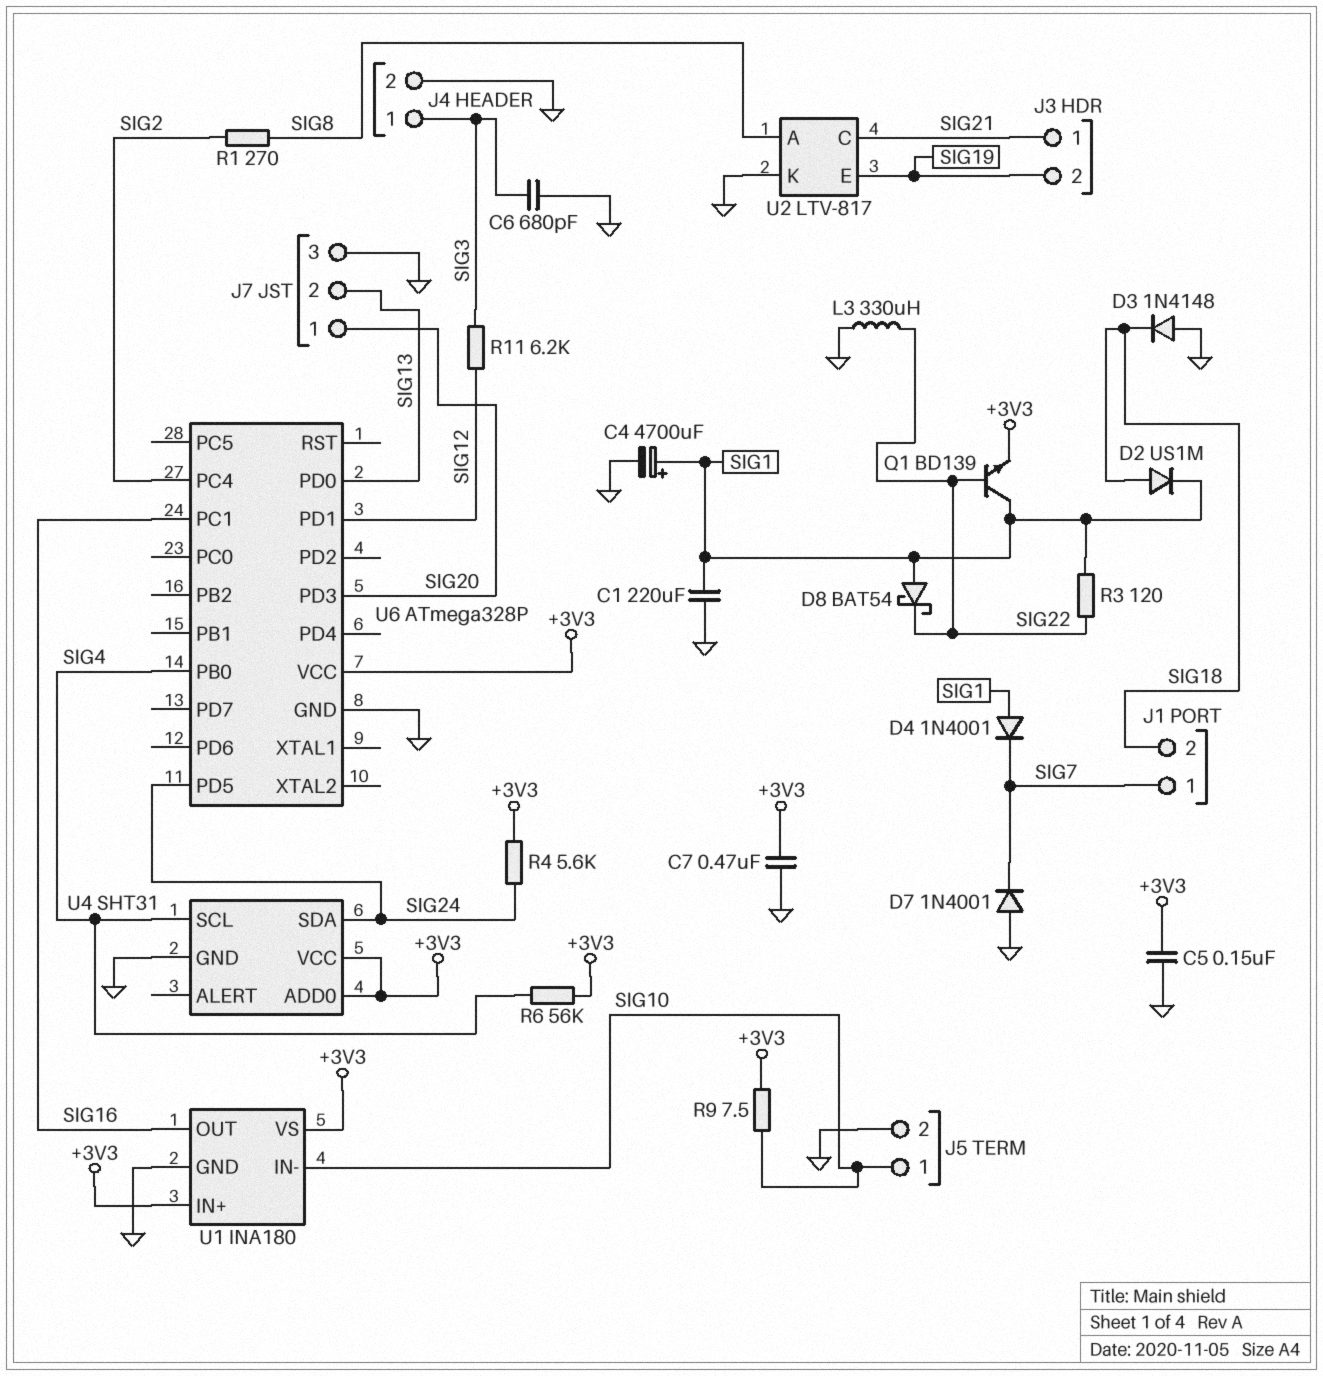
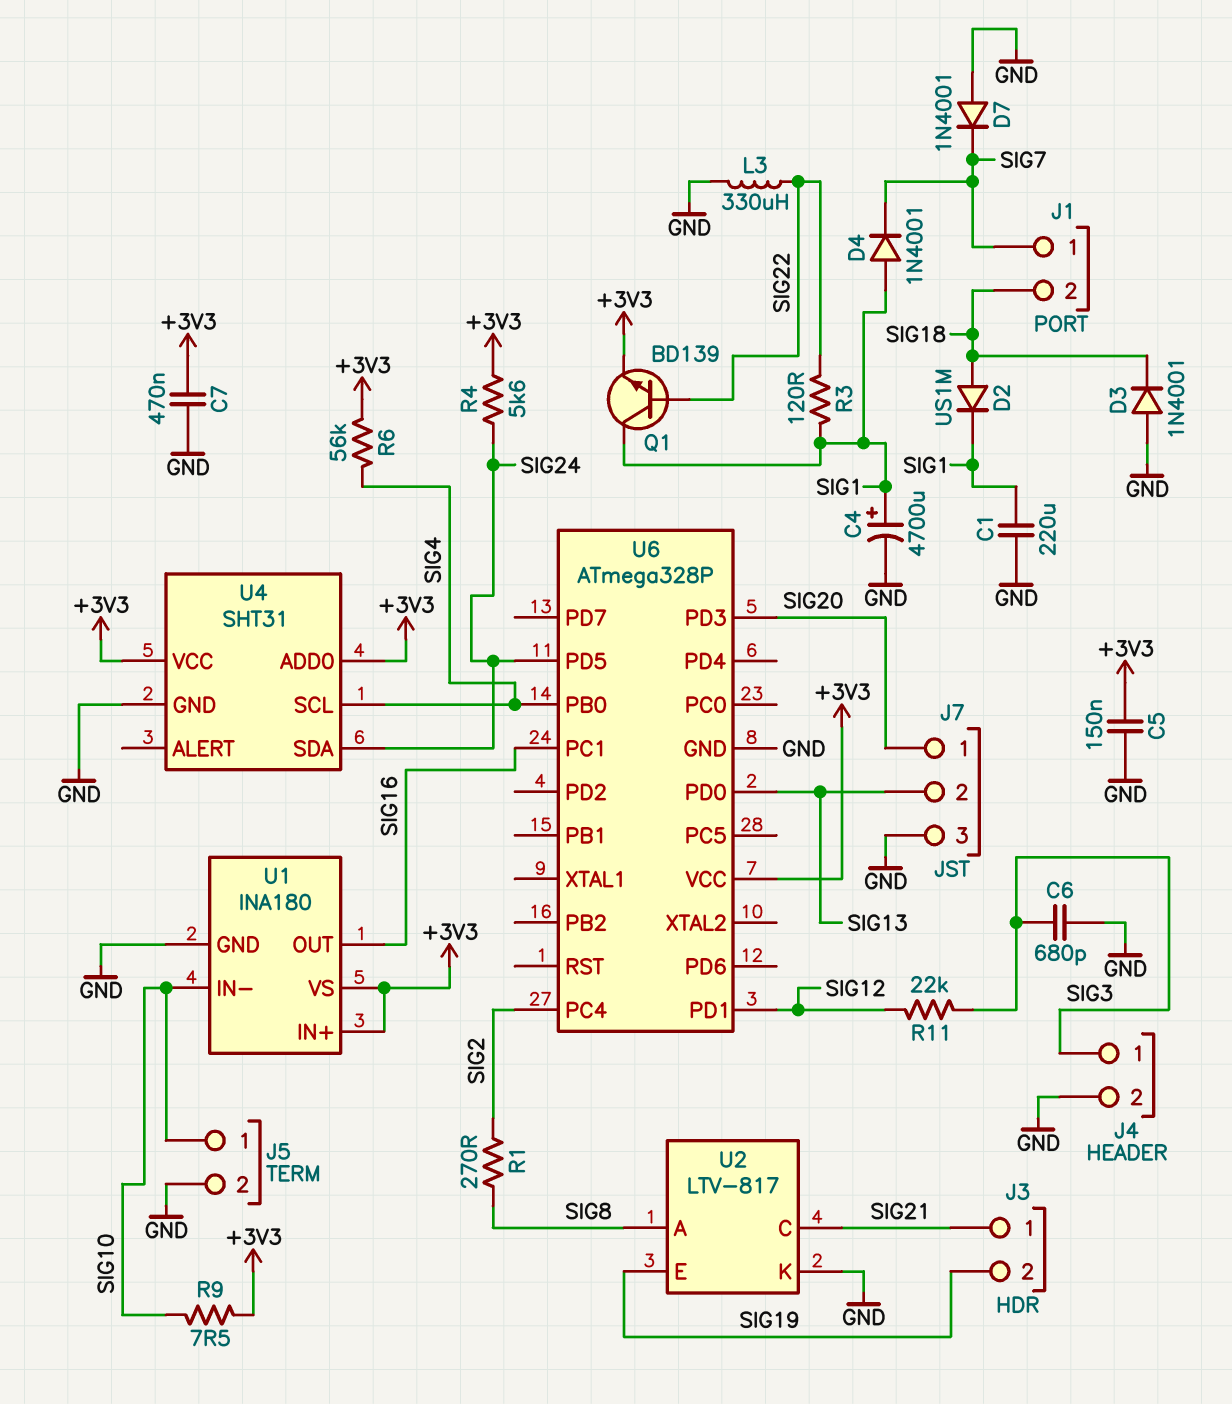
D3: diode 1N4148 (A GND, K SIG18) -> diode 1N4001 (A GND, K SIG18)
D8: schottky BAT54 (A SIG1, K SIG22) -> none
R11: 6.2k (SIG3, SIG12) -> 22k (SIG3, SIG12)

